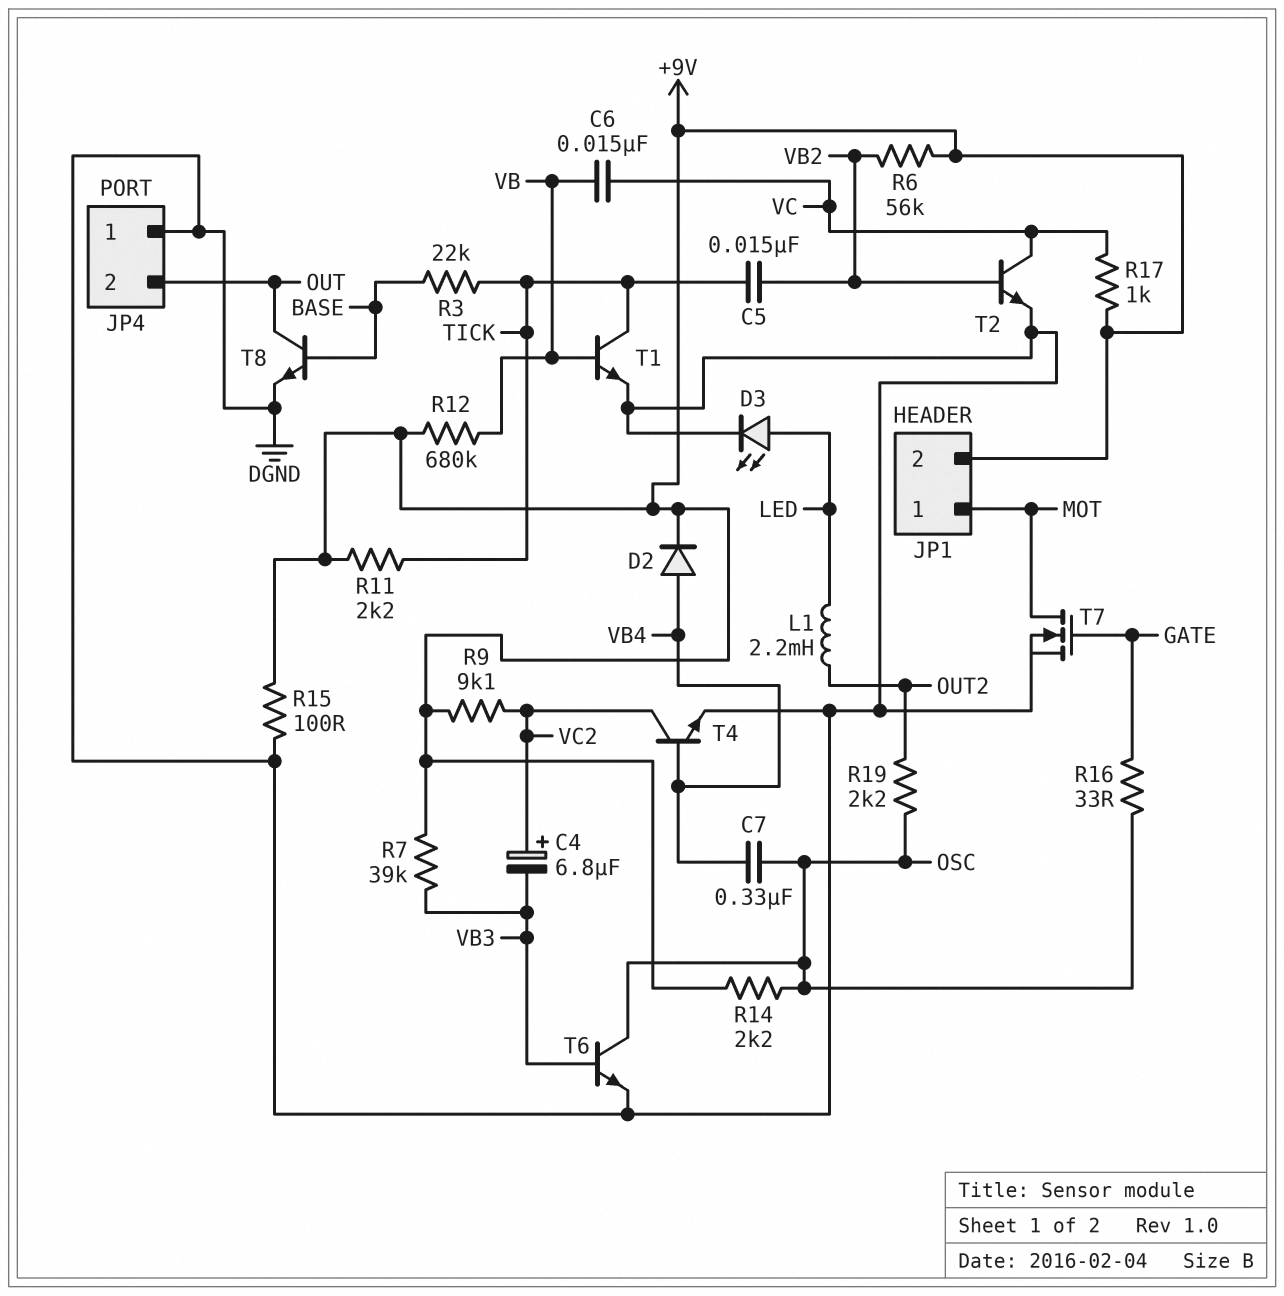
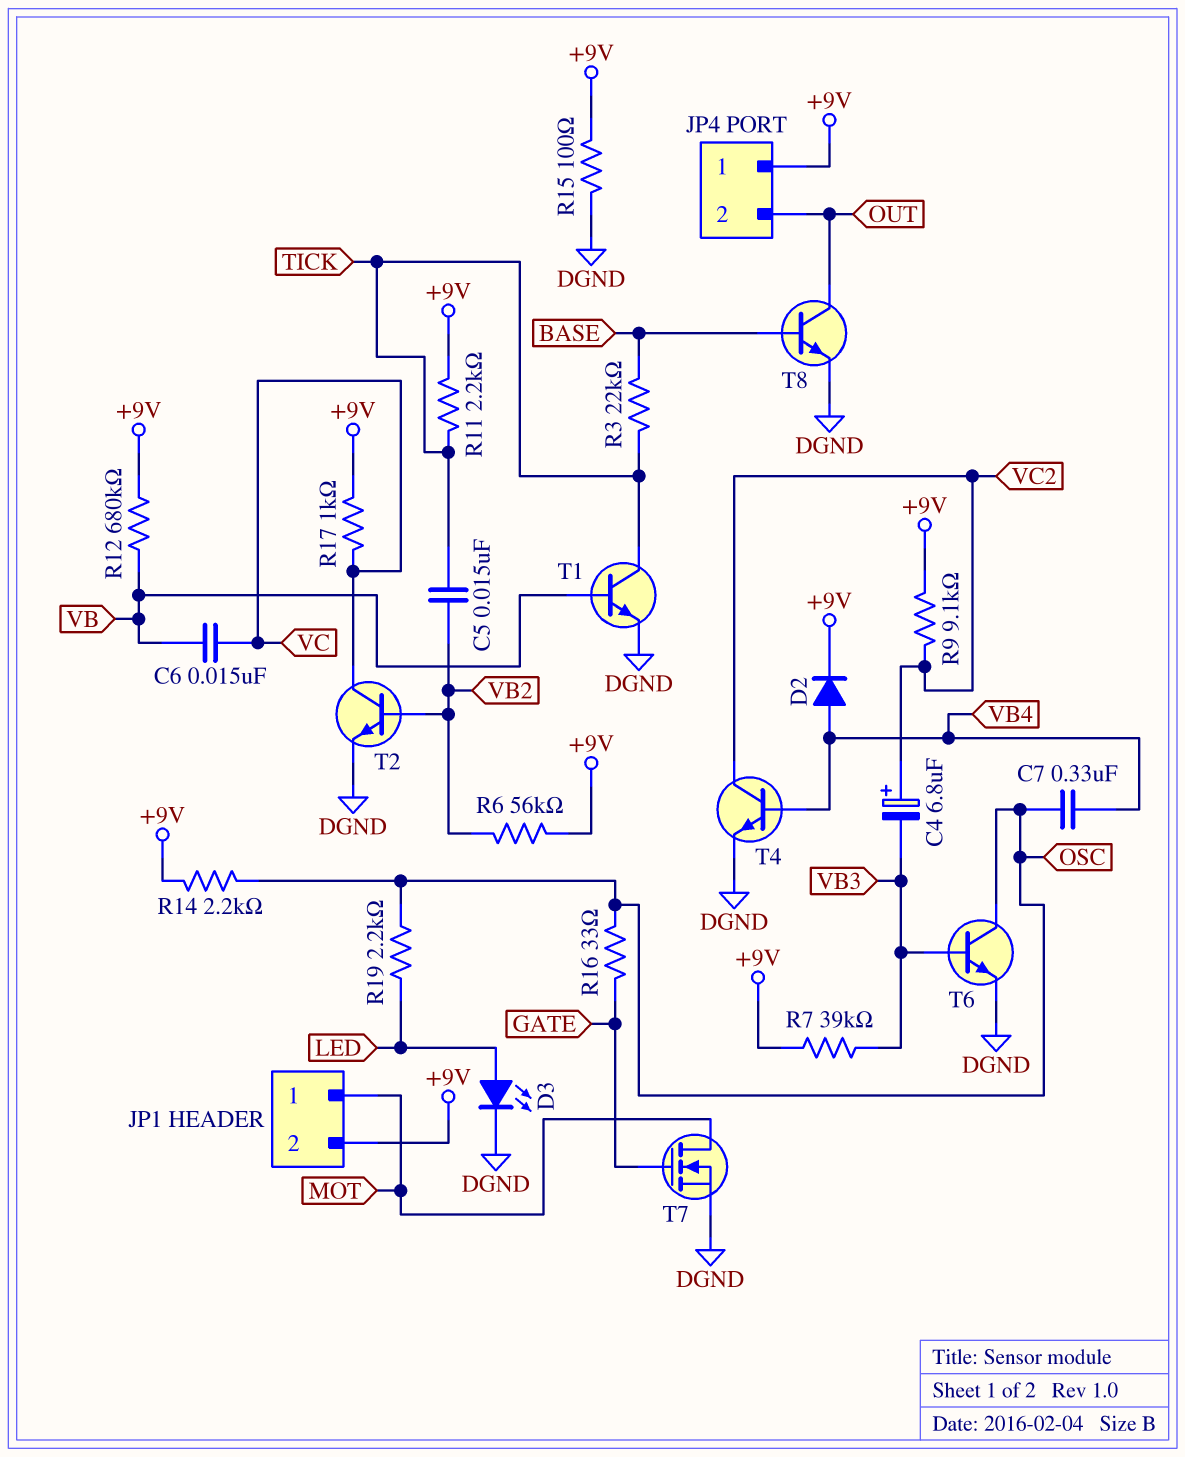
JP4 pin 1: DGND -> +9V
L1: 2.2mH (LED, OUT2) -> none
R19: 2.2k (OSC, OUT2) -> 2.2k (LED, OSC)

